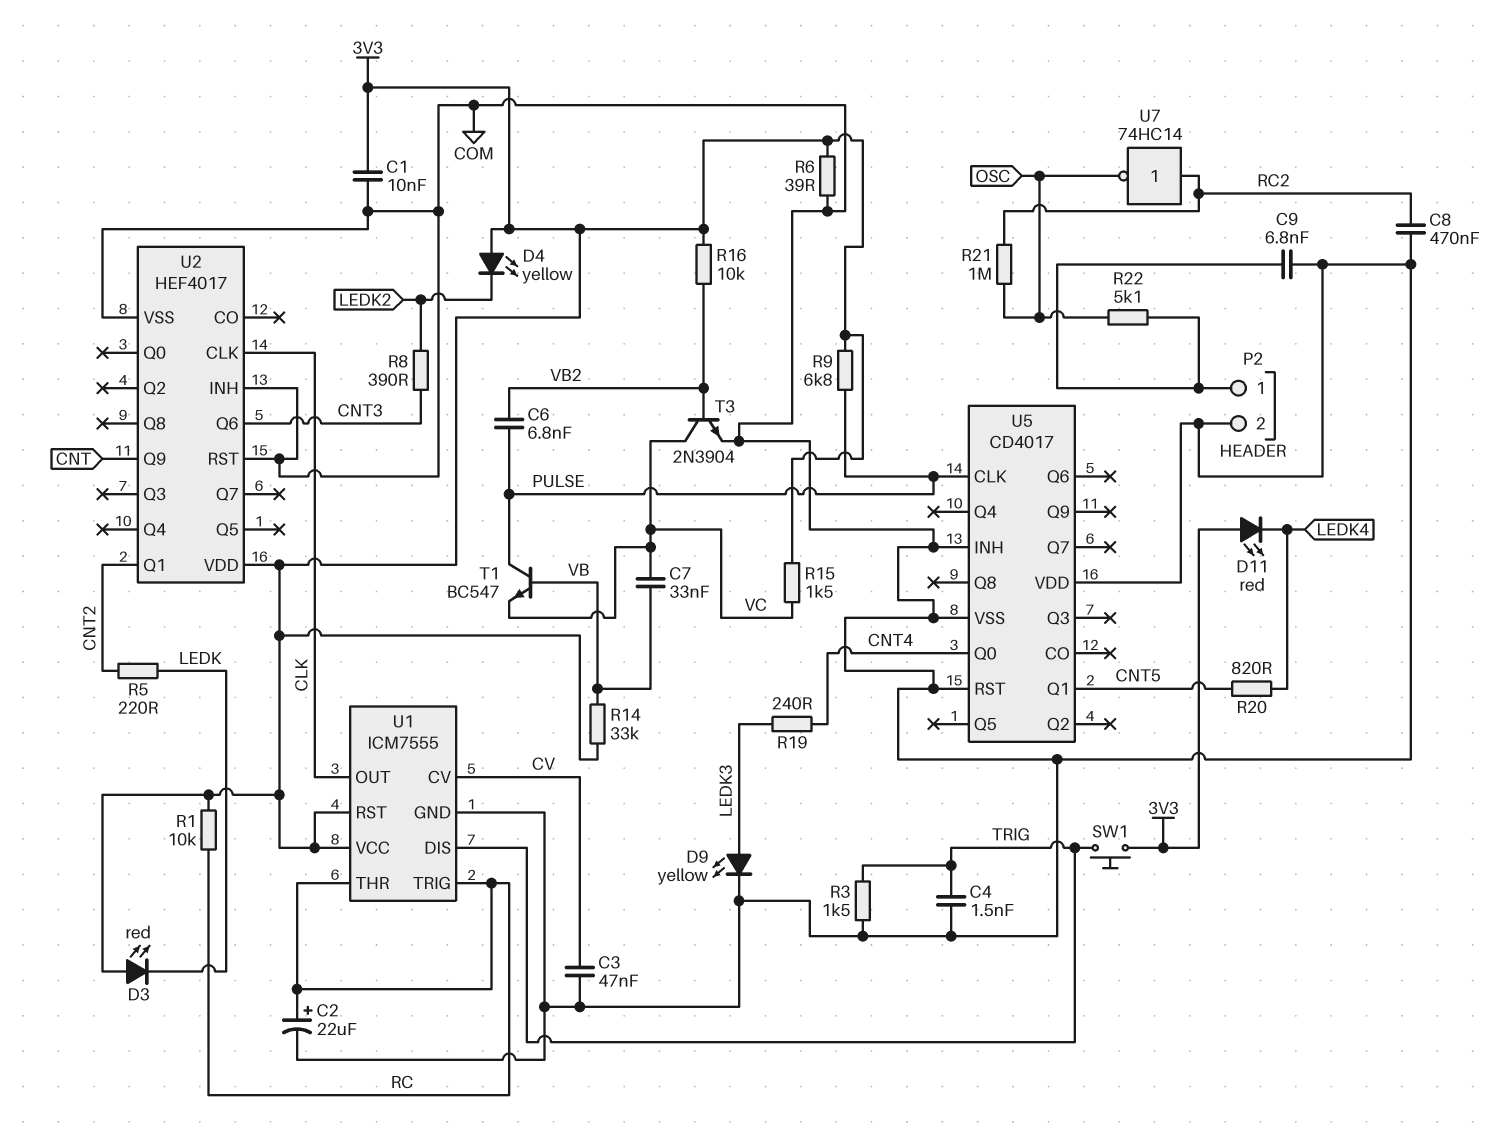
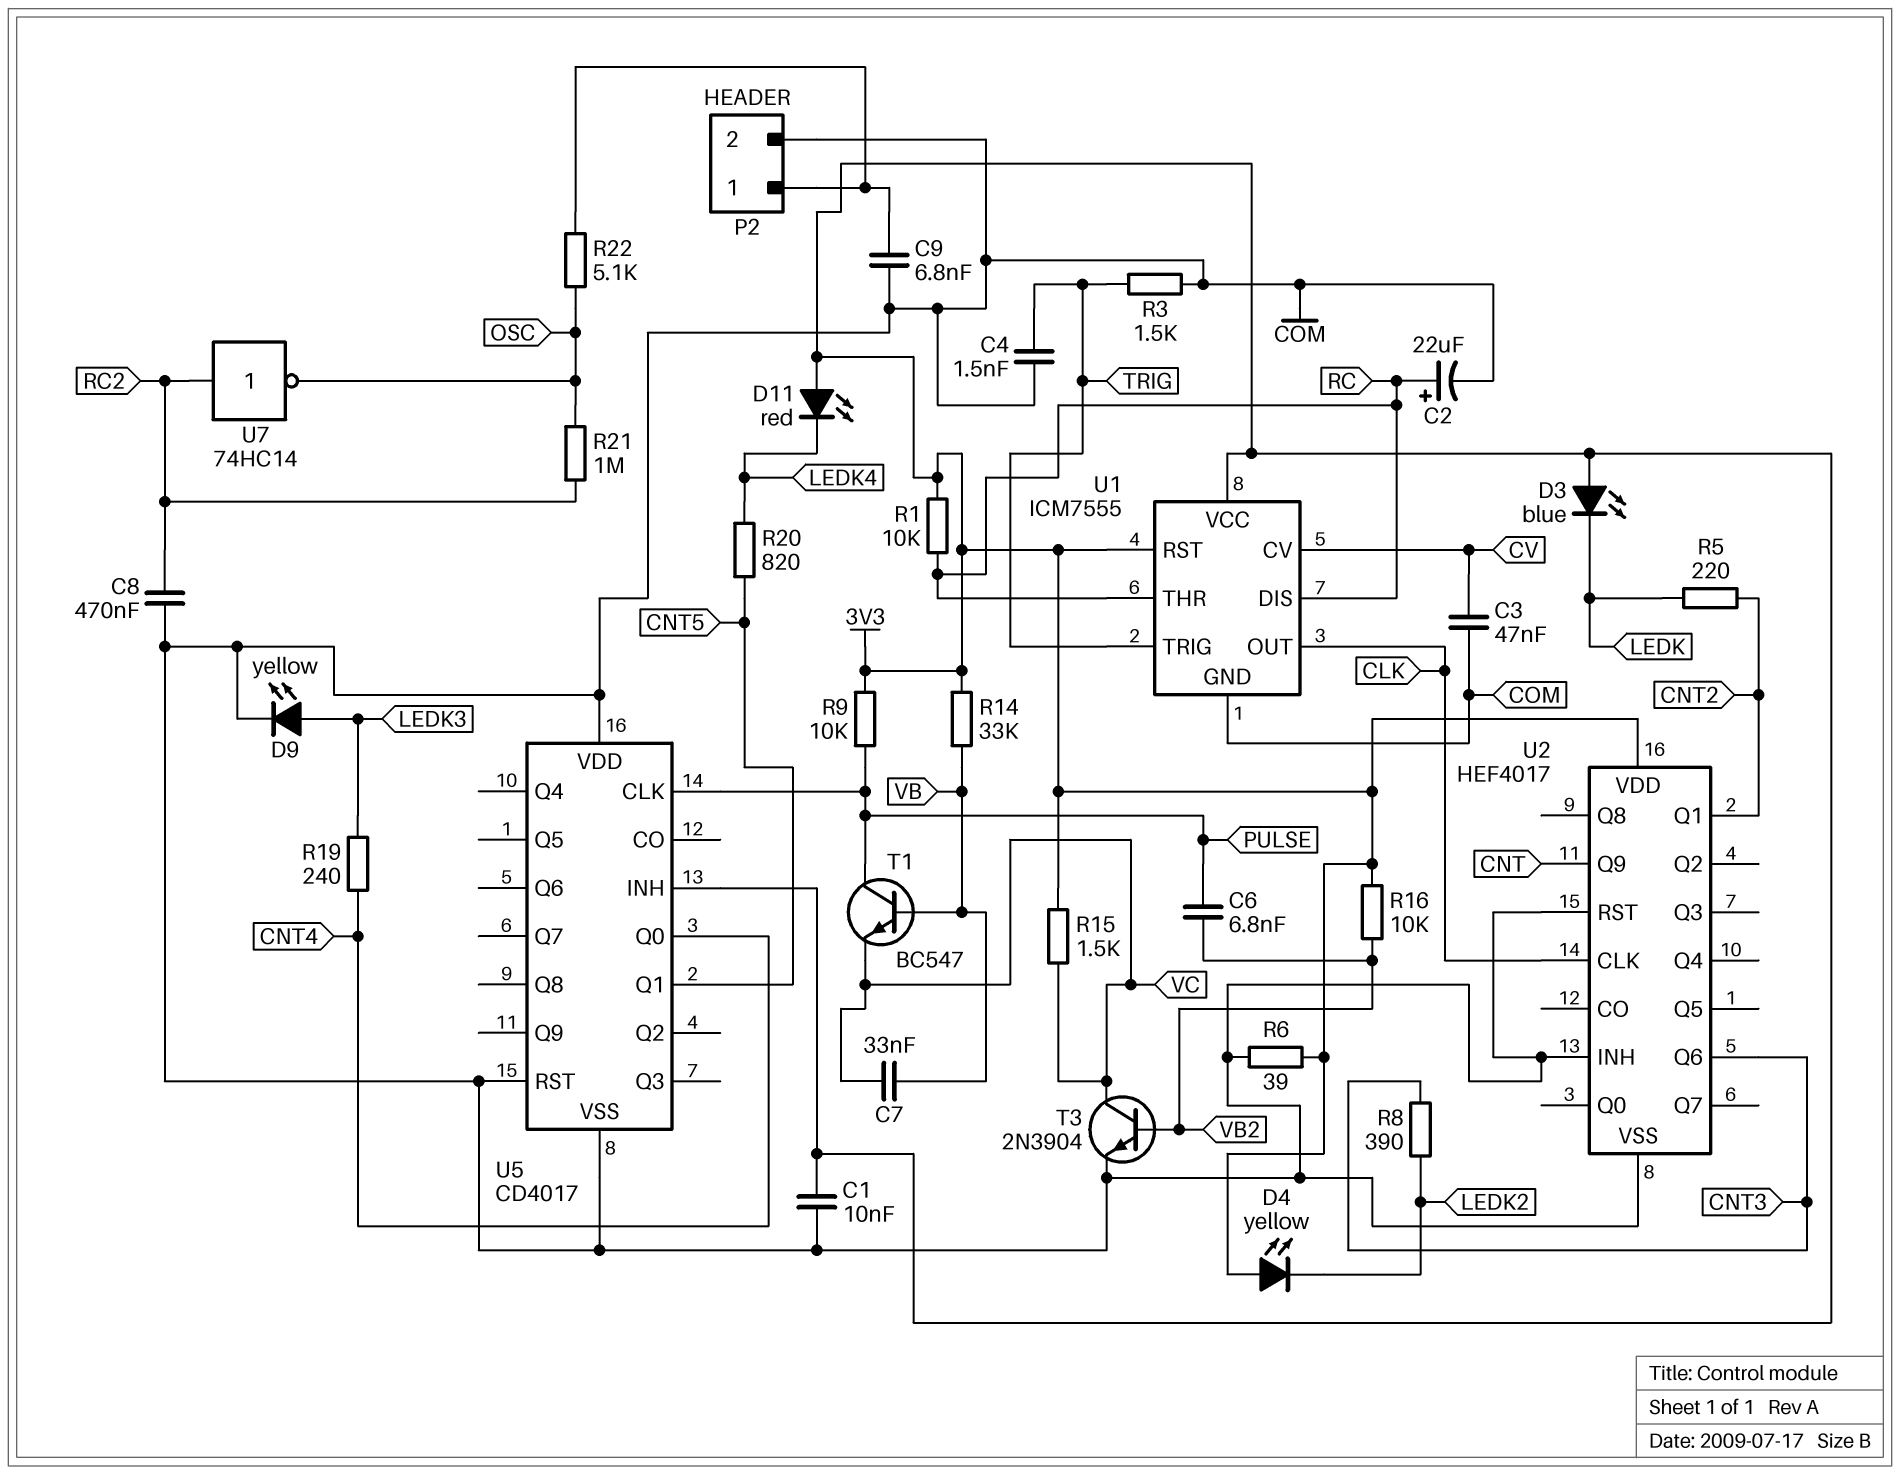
D3: LED red (A 3V3, K LEDK) -> LED blue (A 3V3, K LEDK)
R9: 6.8k (3V3, PULSE) -> 10k (3V3, PULSE)
SW1: button (3V3, TRIG) -> none
U1 pin DIS: TRIG -> RC
U1 pin TRIG: RC -> TRIG
U5 pin INH: COM -> 3V3

